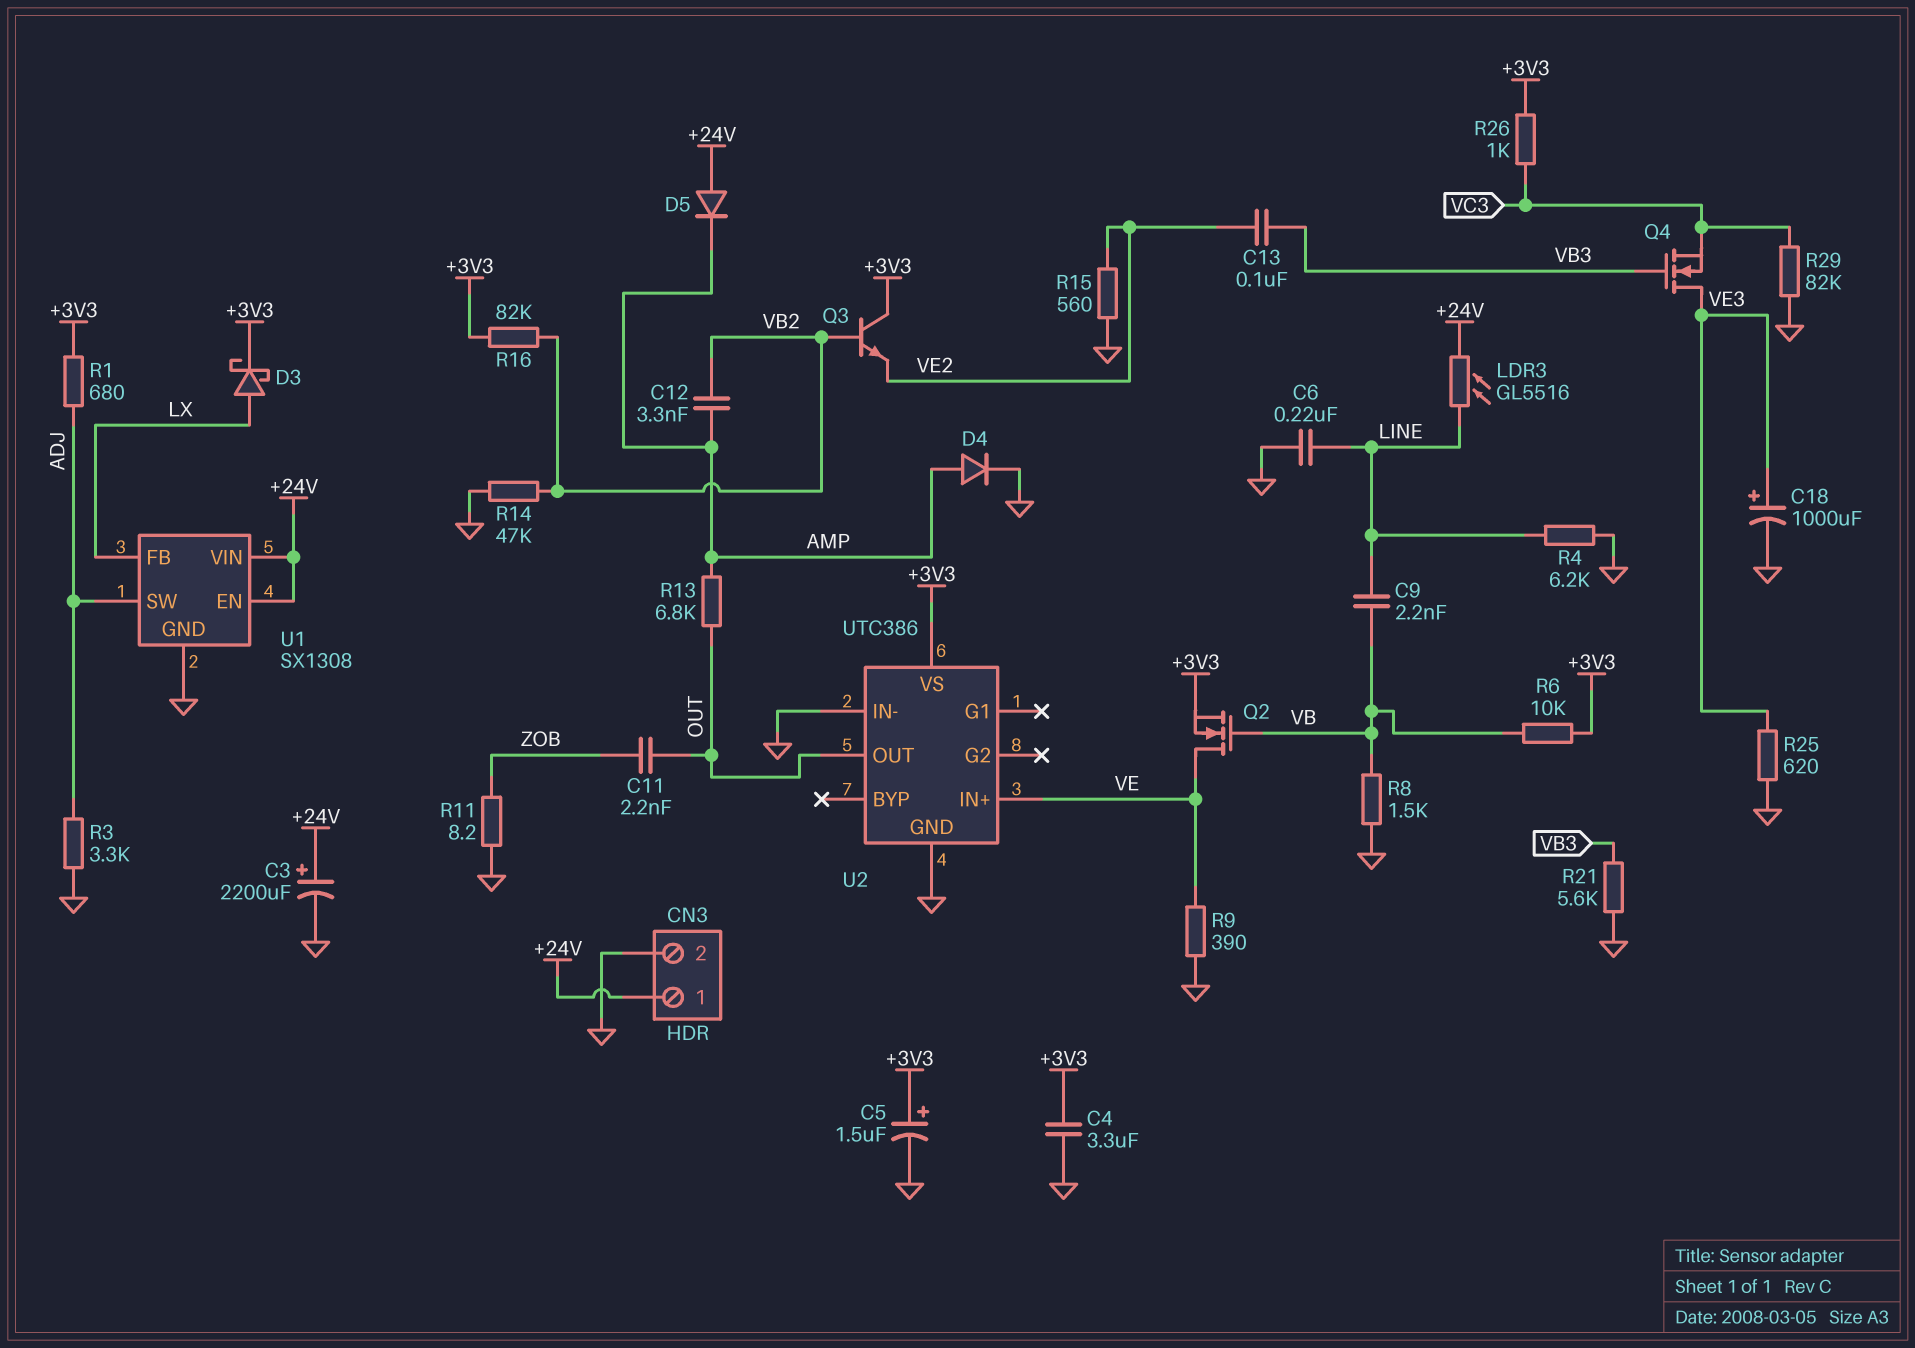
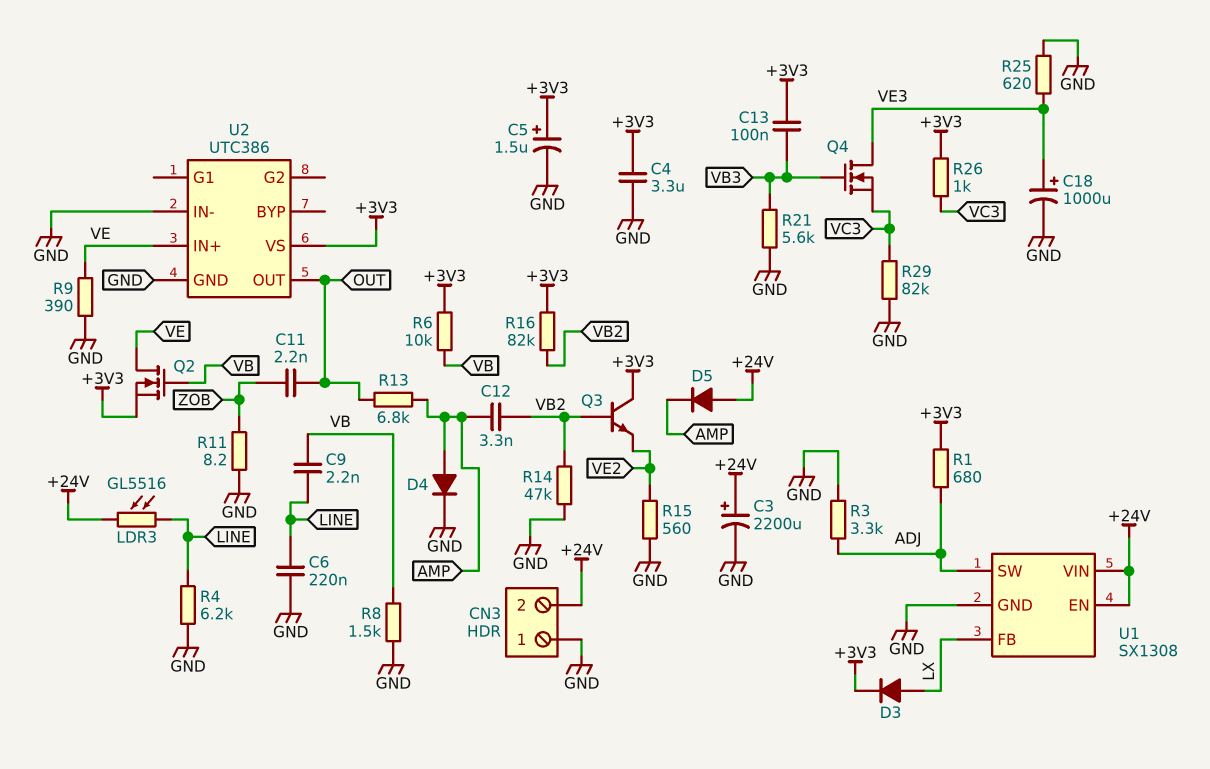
C13: 100nF (VB3, VE2) -> 100nF (+3V3, VB3)
CN3 pin 1: +24V -> GND
CN3 pin 2: GND -> +24V
D3: schottky (A LX, K +3V3) -> diode (A LX, K +3V3)

